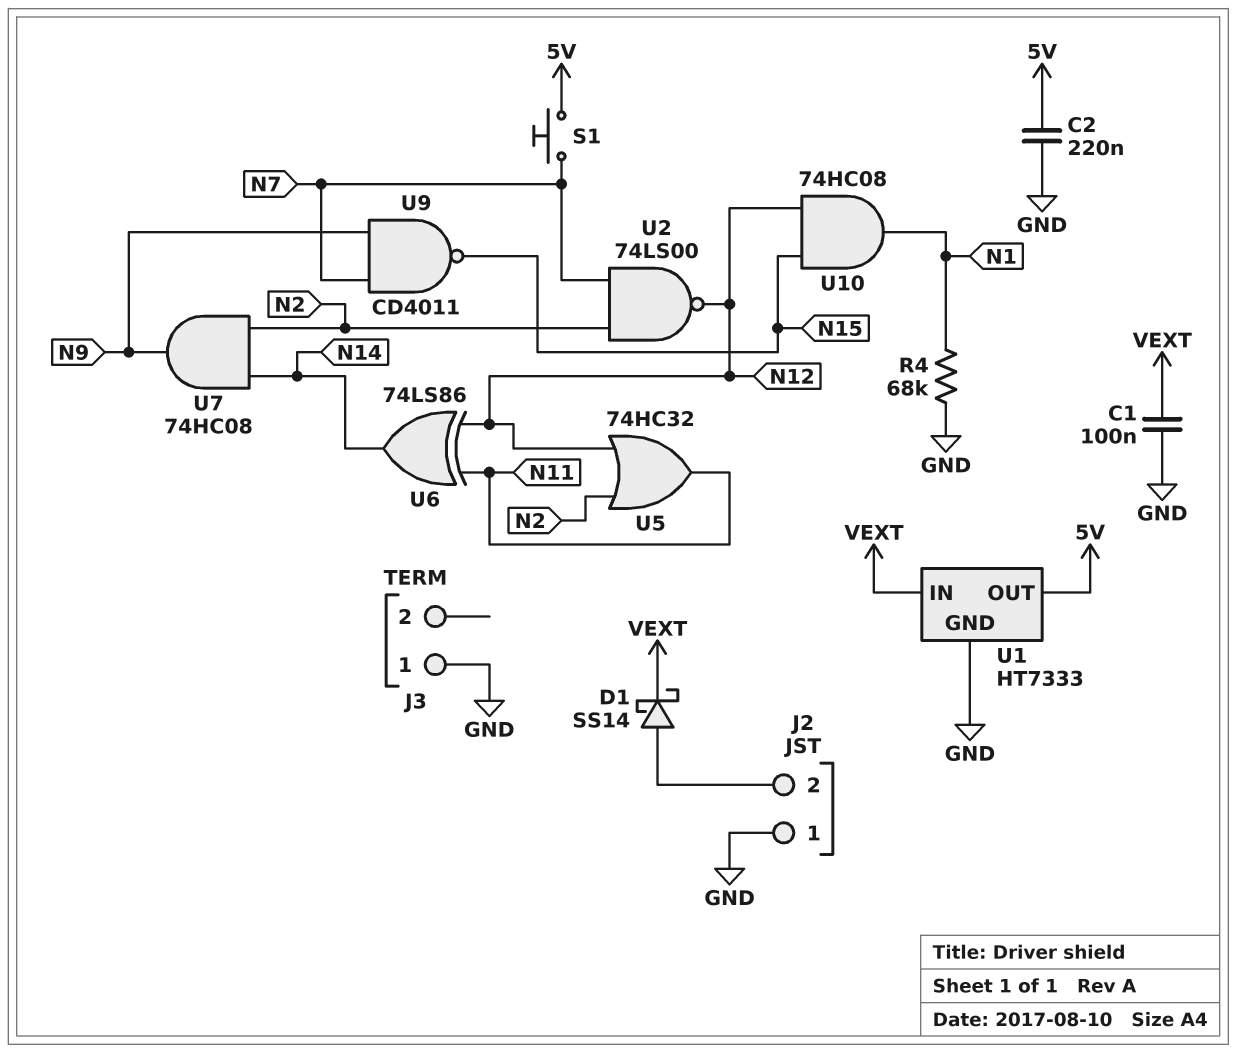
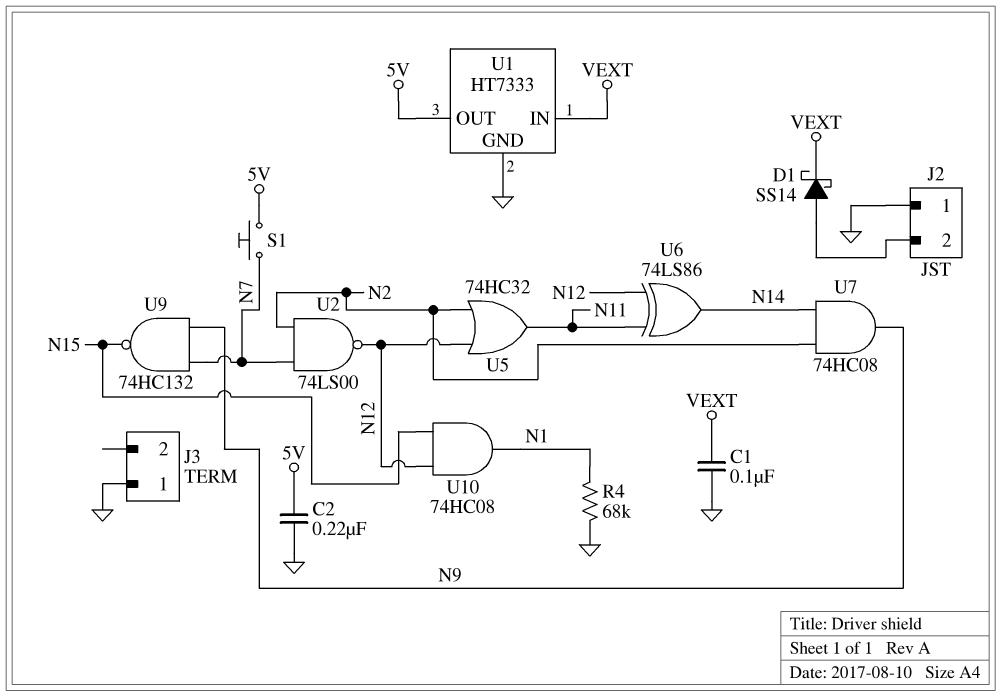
U9: NAND CD4011 (in N7, in N9, out N15) -> NAND 74HC132 (in N7, in N9, out N15)

